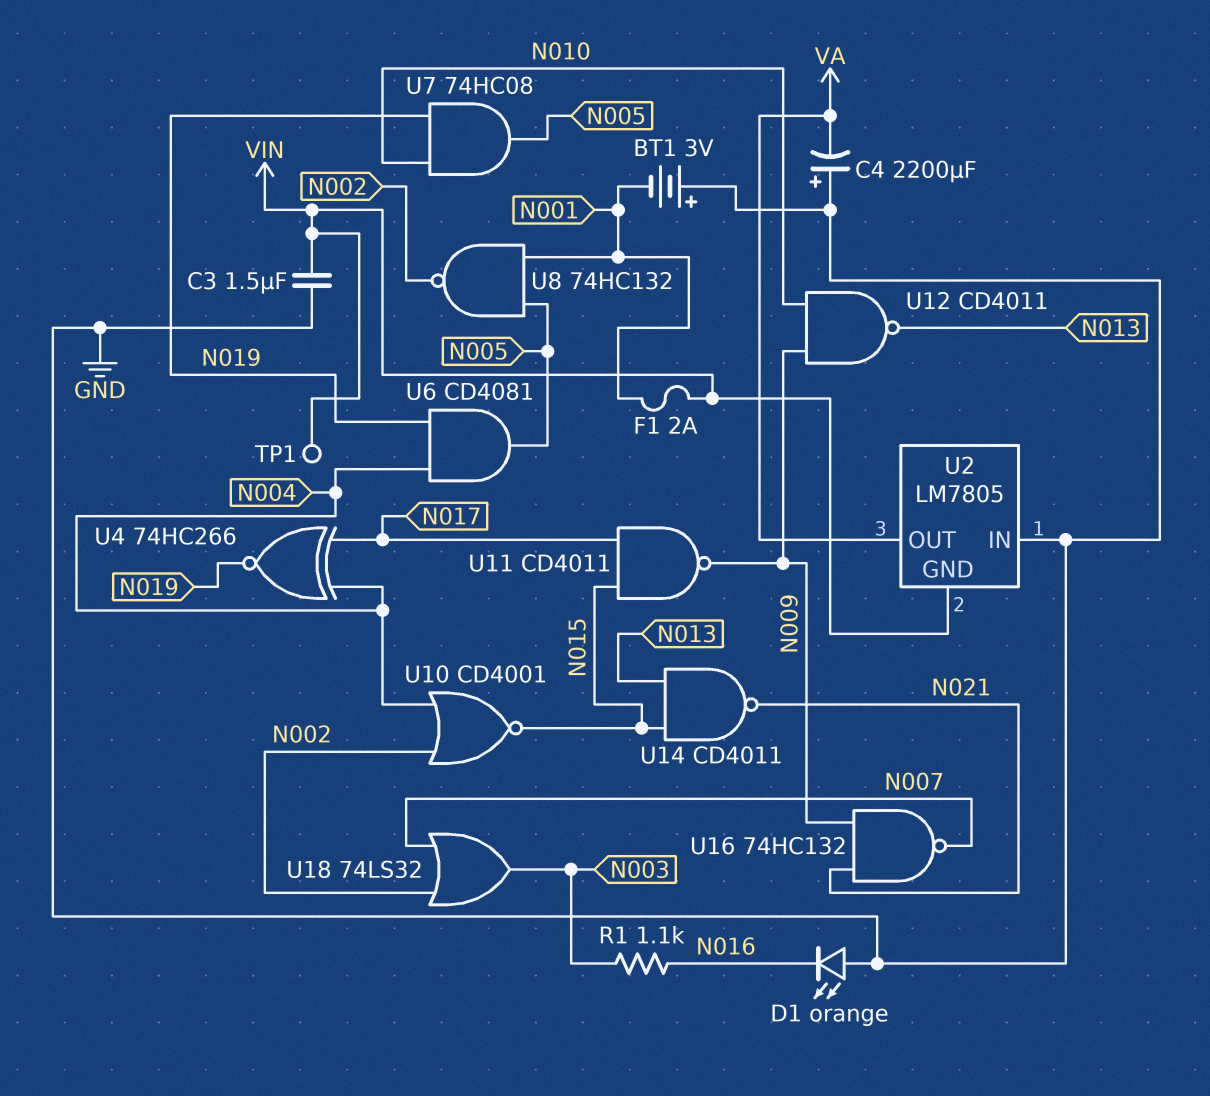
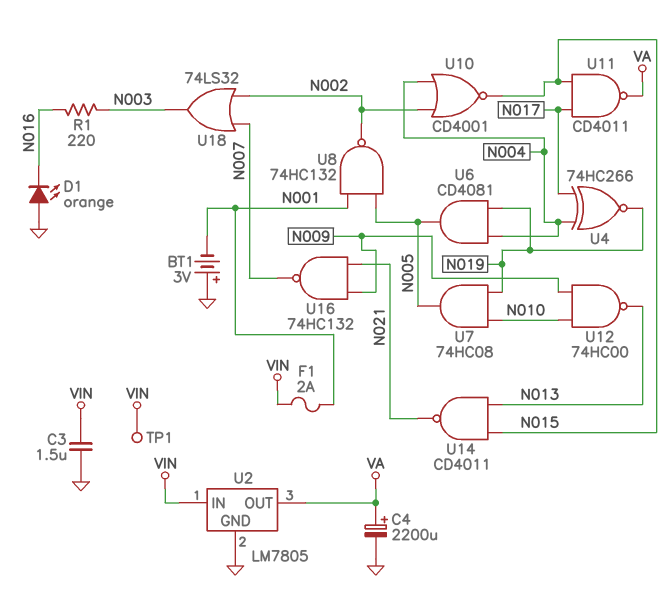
C4: 2200uF (plus GND, minus VA) -> 2200uF (plus VA, minus GND)
R1: 1.1k (N003, N016) -> 220 (N003, N016)
U2 pin GND: VIN -> GND
U2 pin IN: GND -> VIN
U11: NAND CD4011 (in N015, in N017, out N009) -> NAND CD4011 (in N015, in N017, out VA)
U12: NAND CD4011 (in N009, in N010, out N013) -> NAND 74HC00 (in N009, in N010, out N013)

